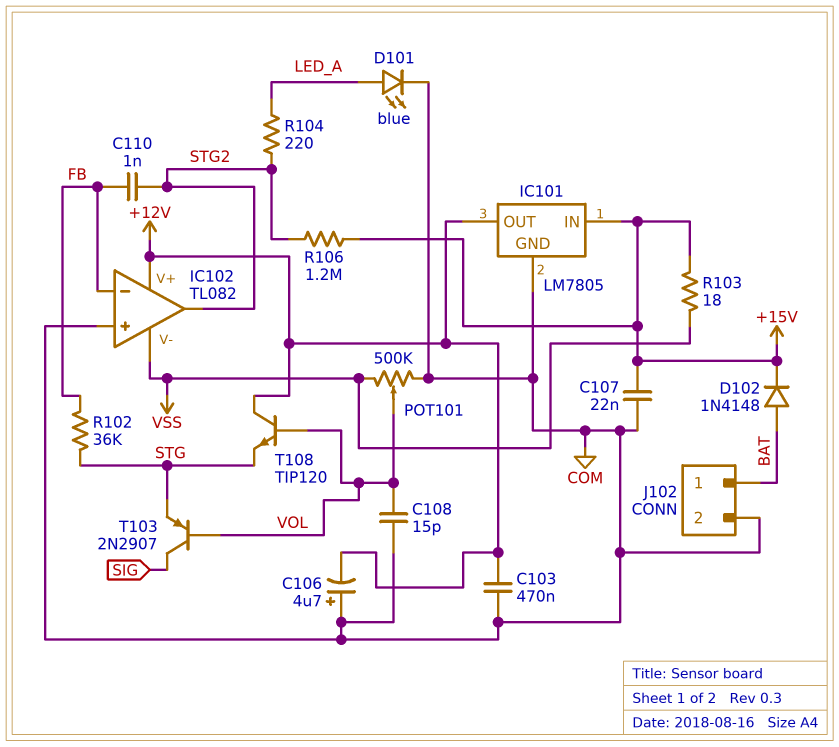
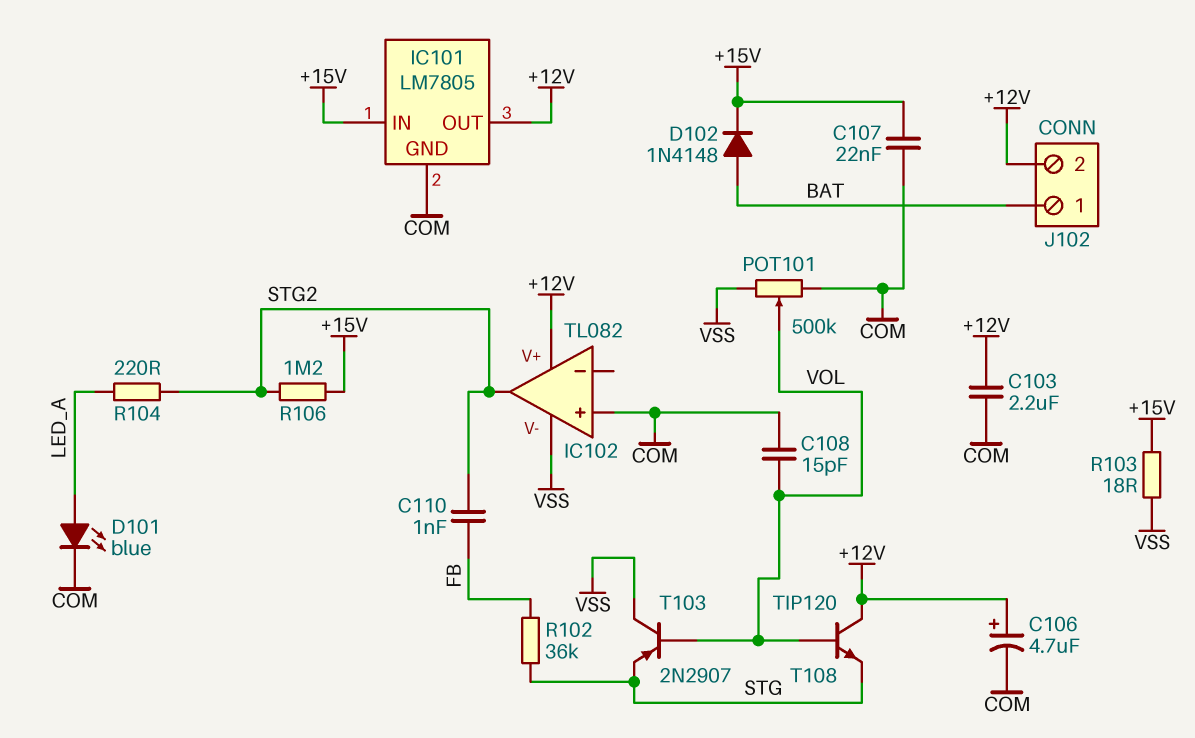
C103: 470nF (+12V, COM) -> 2.2uF (+12V, COM)
C106: 4.7uF (plus COM, minus +12V) -> 4.7uF (plus +12V, minus COM)
IC102 pin in-: FB -> none
J102 pin 2: COM -> +12V
T103: PNP 2N2907 (B VOL, C SIG, E STG) -> PNP 2N2907 (B VOL, C VSS, E STG)

